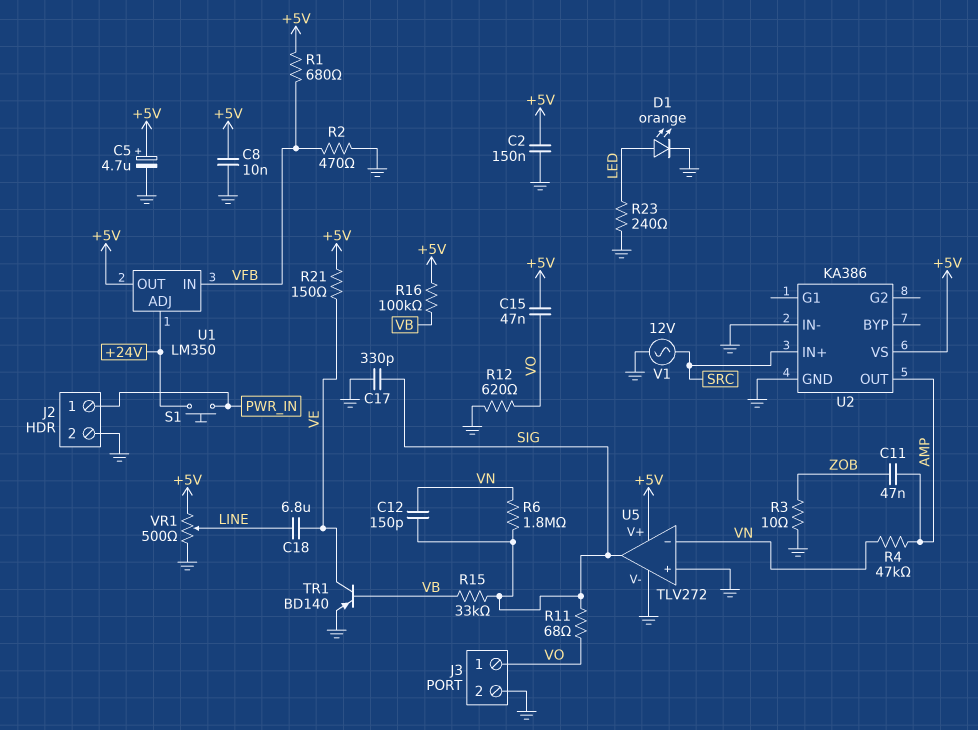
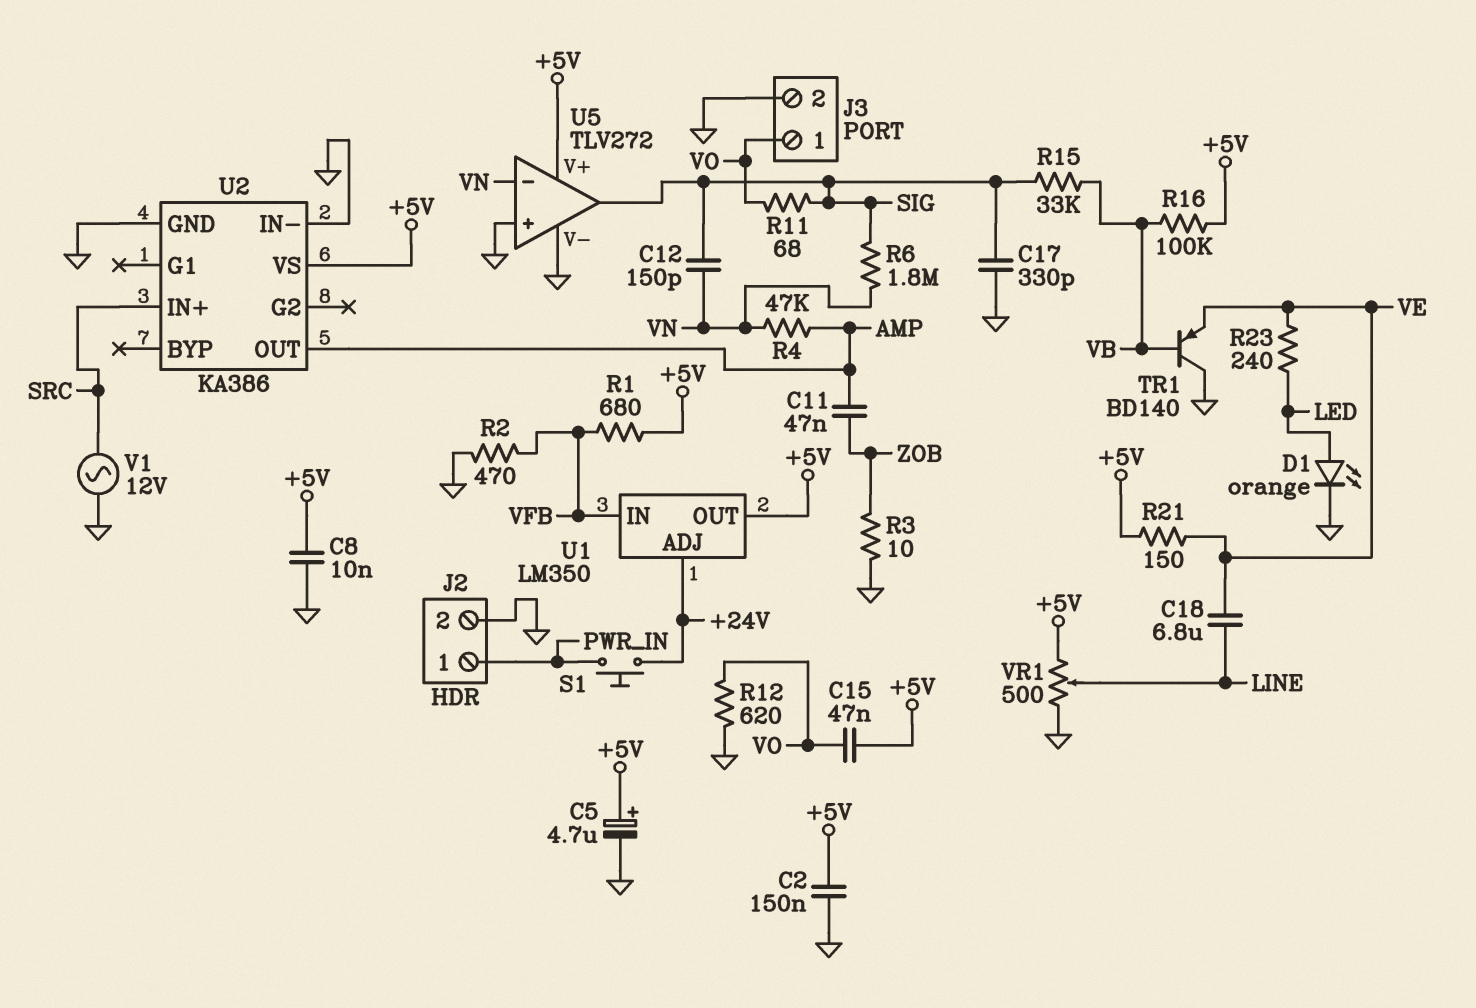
R23: 240 (GND, LED) -> 240 (LED, VE)
TR1: PNP BD140 (B VB, C VE, E GND) -> PNP BD140 (B VB, C GND, E VE)

